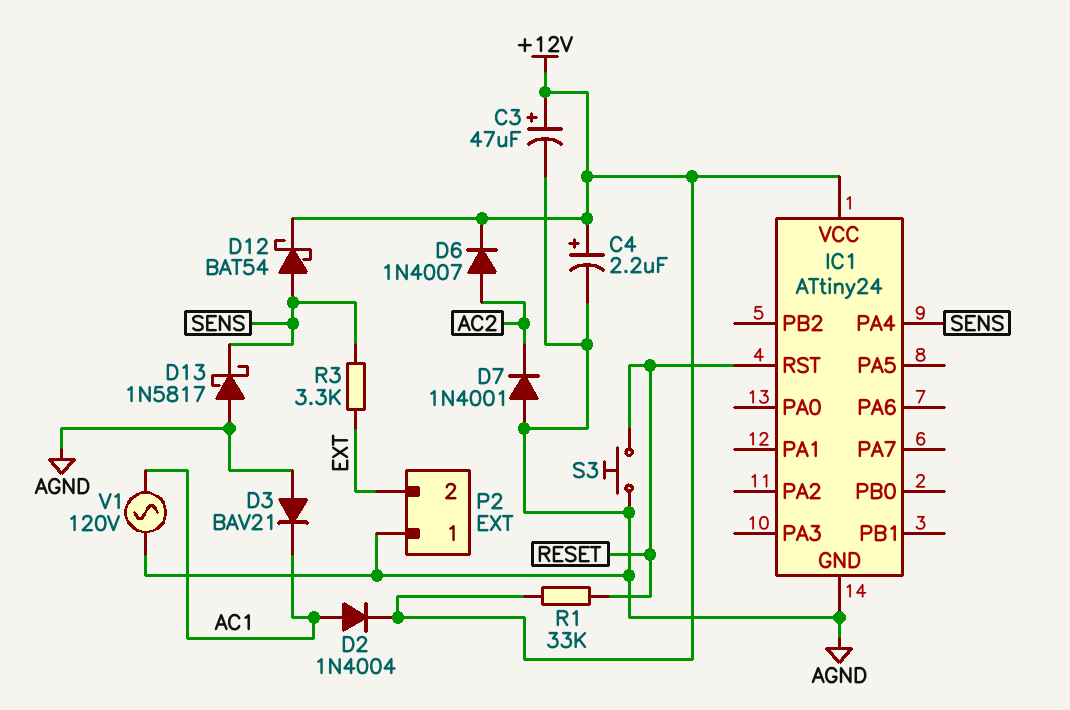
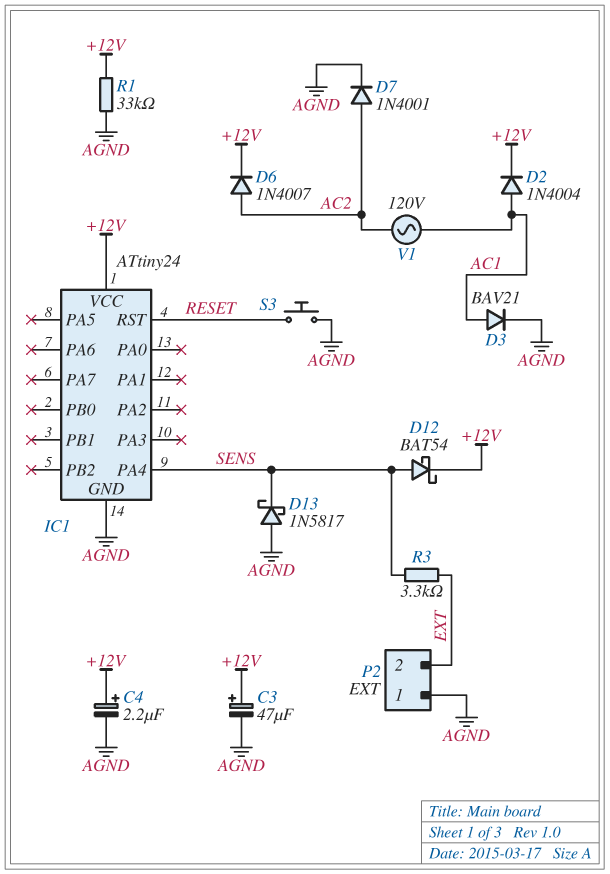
D3: diode BAV21 (A AGND, K AC1) -> diode BAV21 (A AC1, K AGND)
D7: diode 1N4001 (A AGND, K AC2) -> diode 1N4001 (A AC2, K AGND)
R1: 33k (+12V, RESET) -> 33k (+12V, AGND)
V1: AC 120V (AC1, AGND) -> AC 120V (AC1, AC2)

